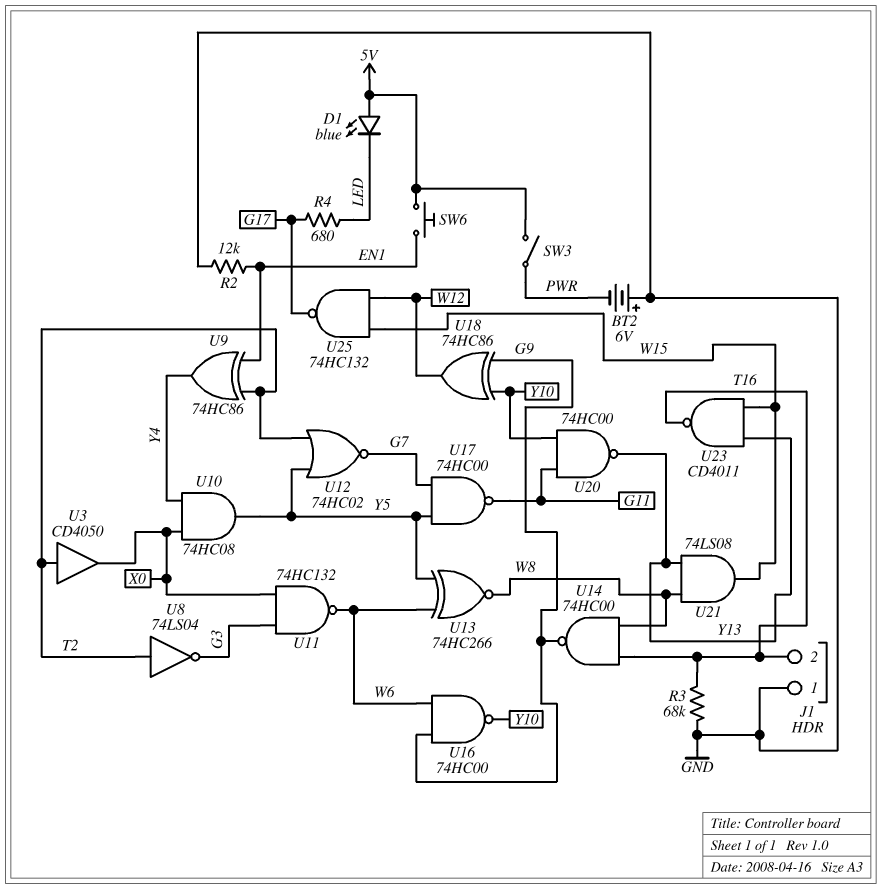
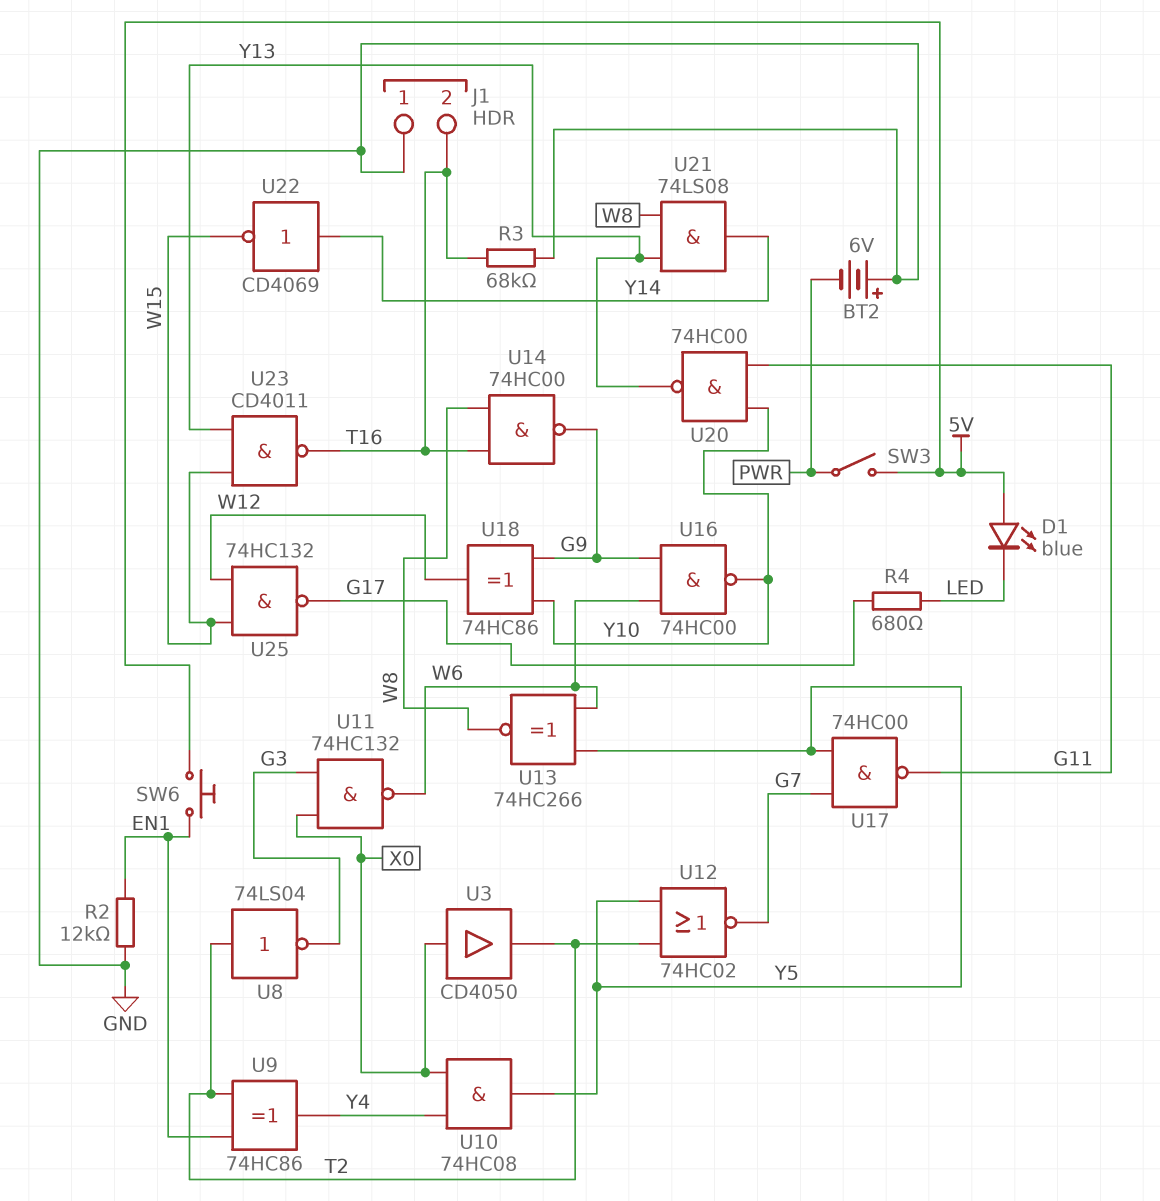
U3: buffer CD4050 (in T2, out X0) -> buffer CD4050 (in X0, out T2)
U21: AND 74LS08 (in W8, in Y13, out W15) -> AND 74LS08 (in W8, in Y13, out Y14)
U22: none -> NOT CD4069 (in Y14, out W15)

